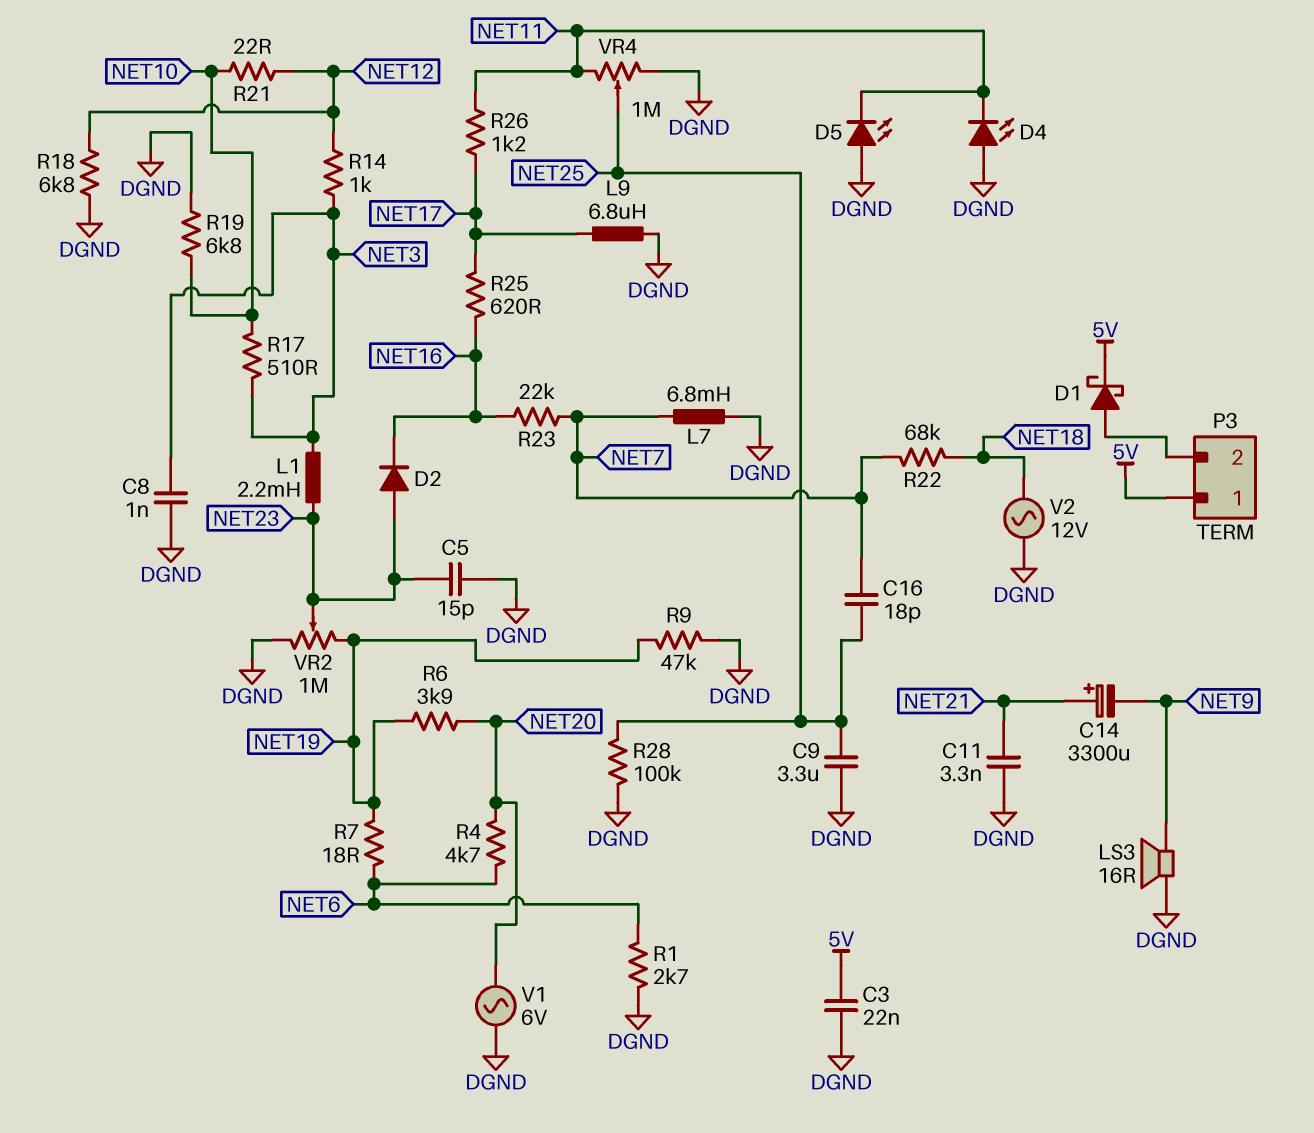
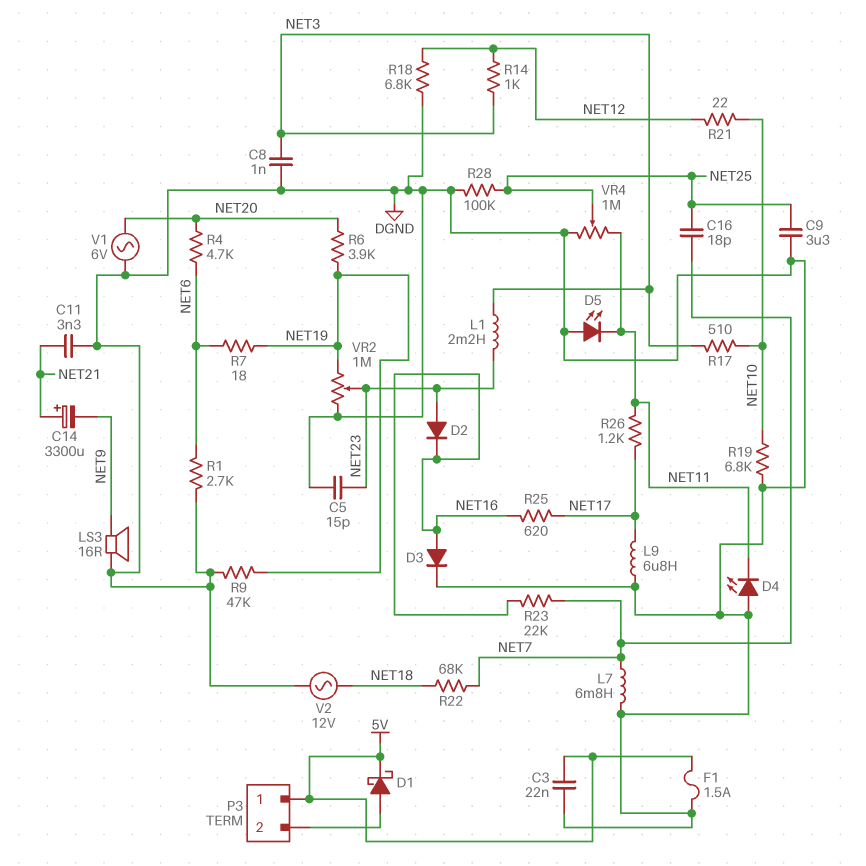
D3: none -> diode (A NET16, K DGND)
F1: none -> 1.5A (5V, DGND)

